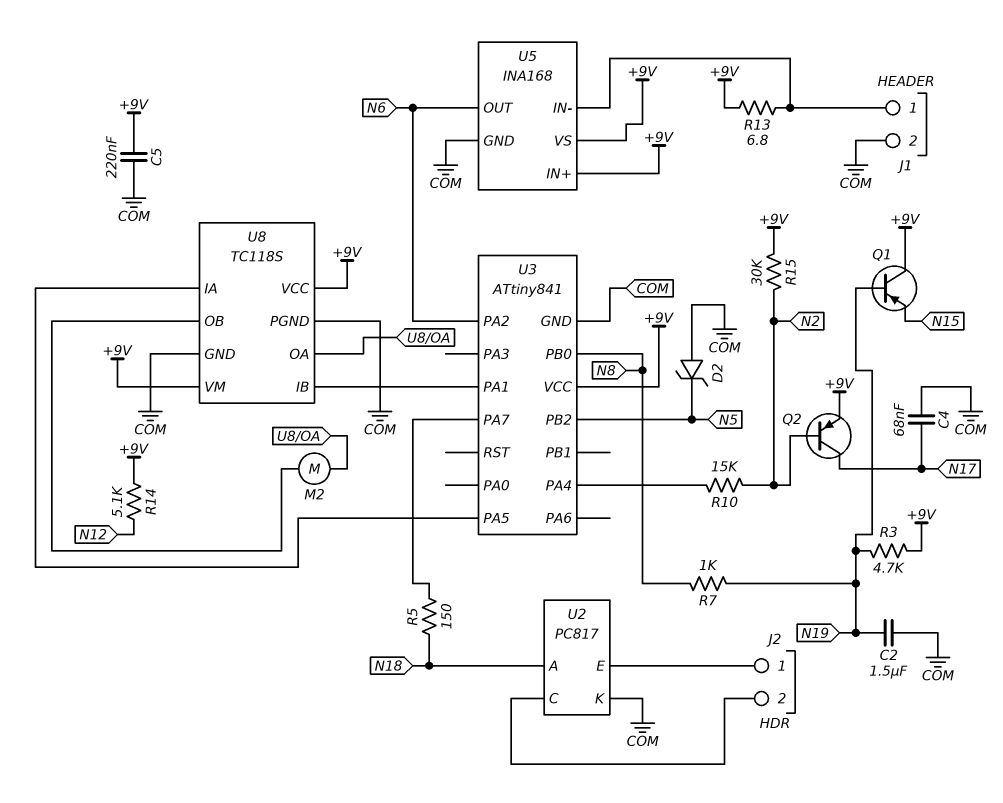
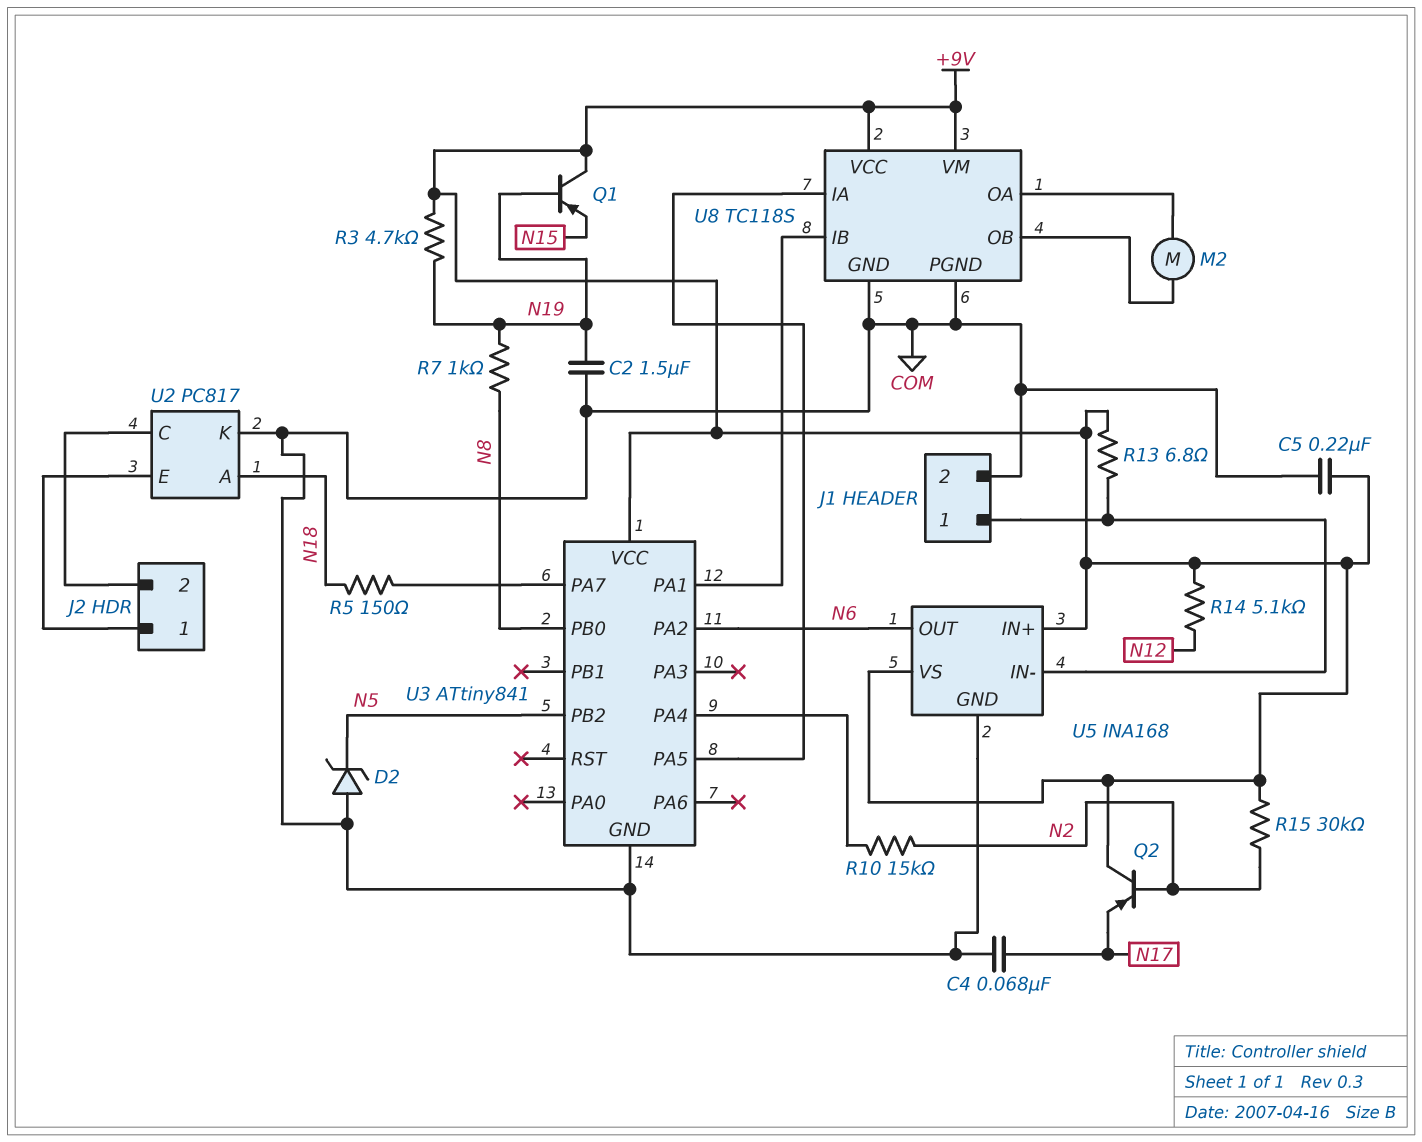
Q2: PNP (B N2, C N17, E +9V) -> PNP (B N2, C +9V, E N17)

